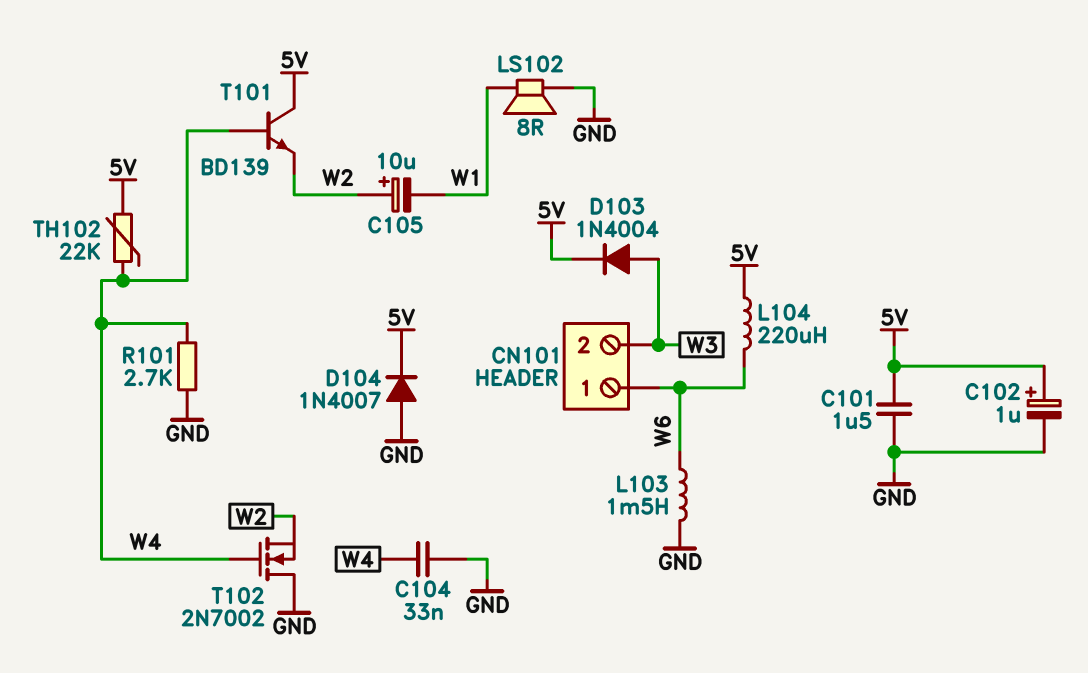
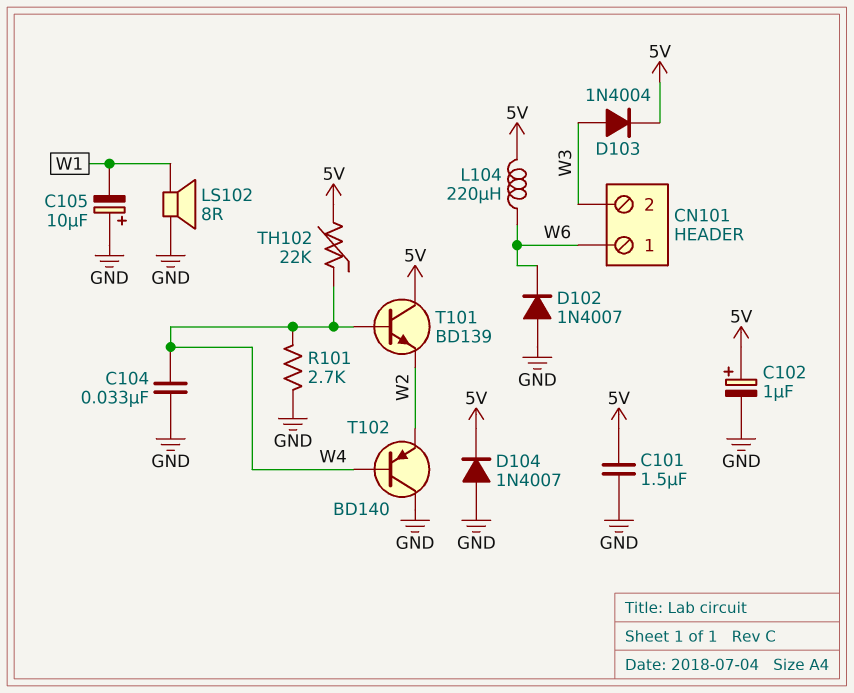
C105: 10uF (plus W2, minus W1) -> 10uF (plus GND, minus W1)
D102: none -> diode 1N4007 (A GND, K W6)
L103: 1.5mH (GND, W6) -> none
T102: NMOS 2N7002 (G W4, D GND, S W2) -> PNP BD140 (B W4, C GND, E W2)

